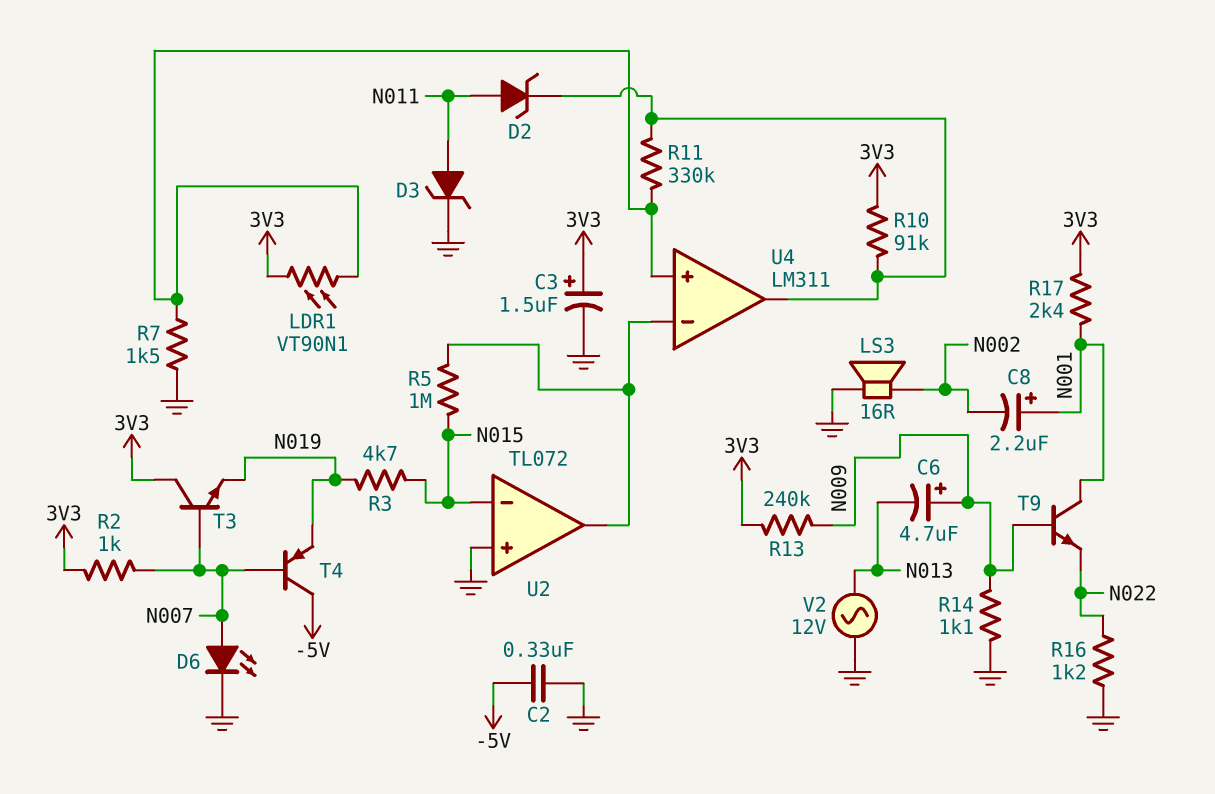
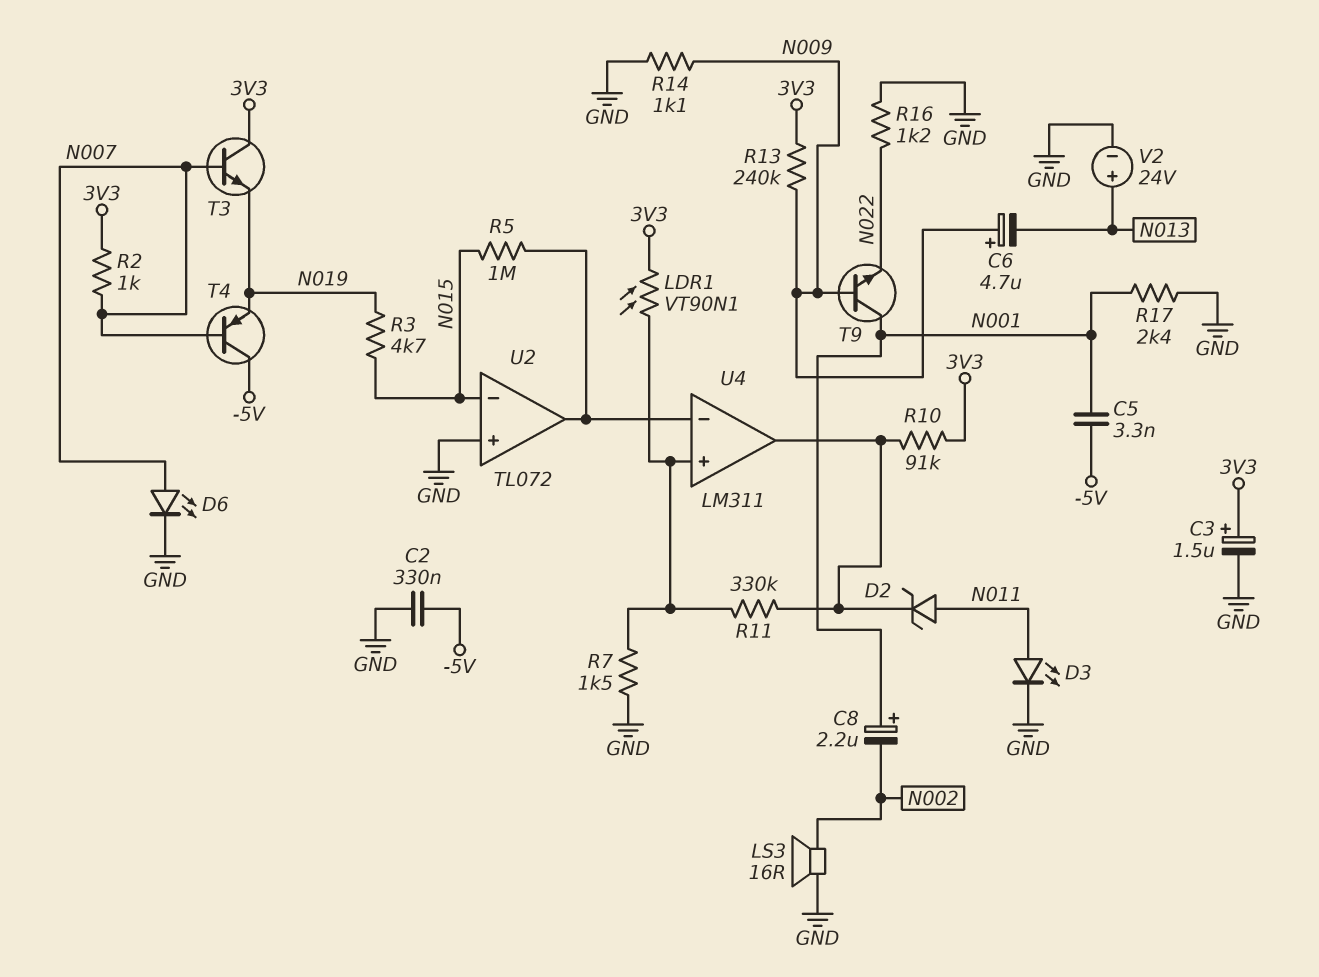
C5: none -> 3.3nF (-5V, N001)
D3: zener (A N011, K GND) -> LED (A N011, K GND)
R17: 2.4k (3V3, N001) -> 2.4k (GND, N001)
V2: AC 12V (GND, N013) -> 24V (plus N013, minus GND)

